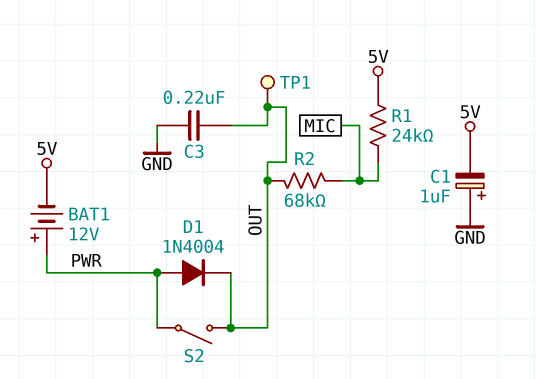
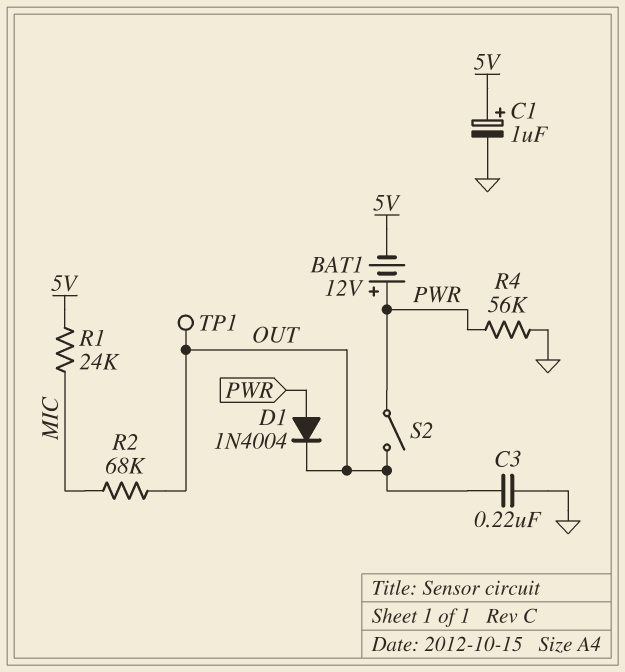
C1: 1uF (plus GND, minus 5V) -> 1uF (plus 5V, minus GND)
R4: none -> 56k (GND, PWR)

